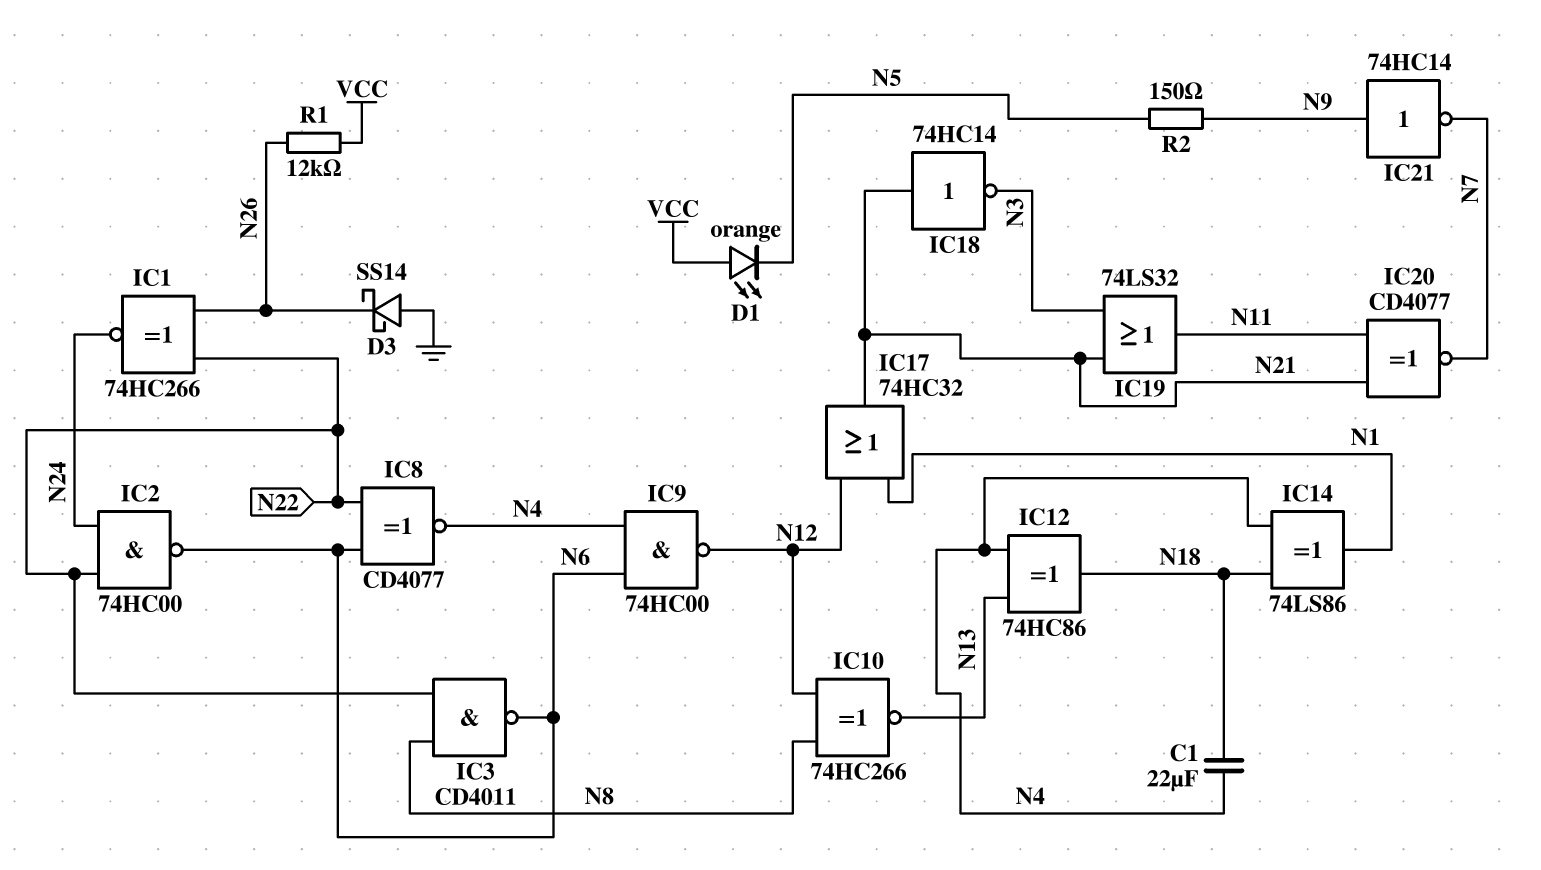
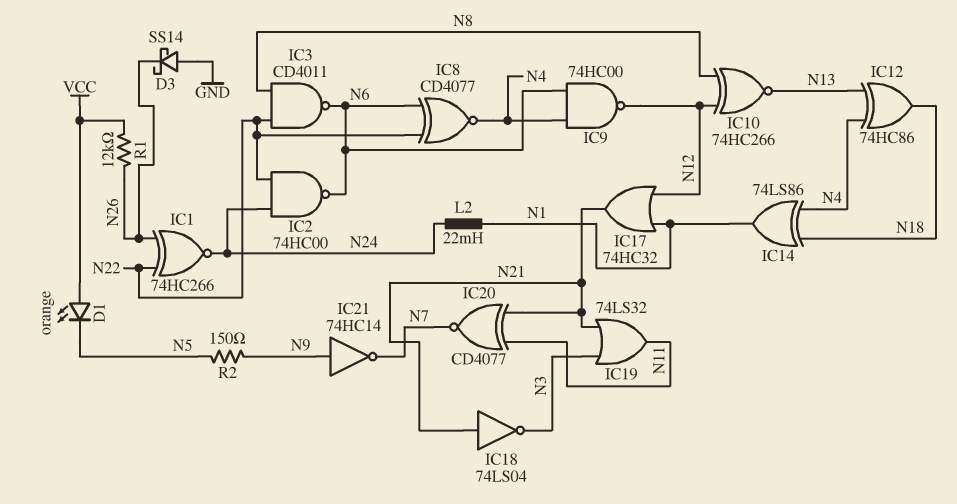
C1: 22uF (N4, N18) -> none
IC18: NOT 74HC14 (in N21, out N3) -> NOT 74LS04 (in N21, out N3)
L2: none -> 22mH (N1, N24)

